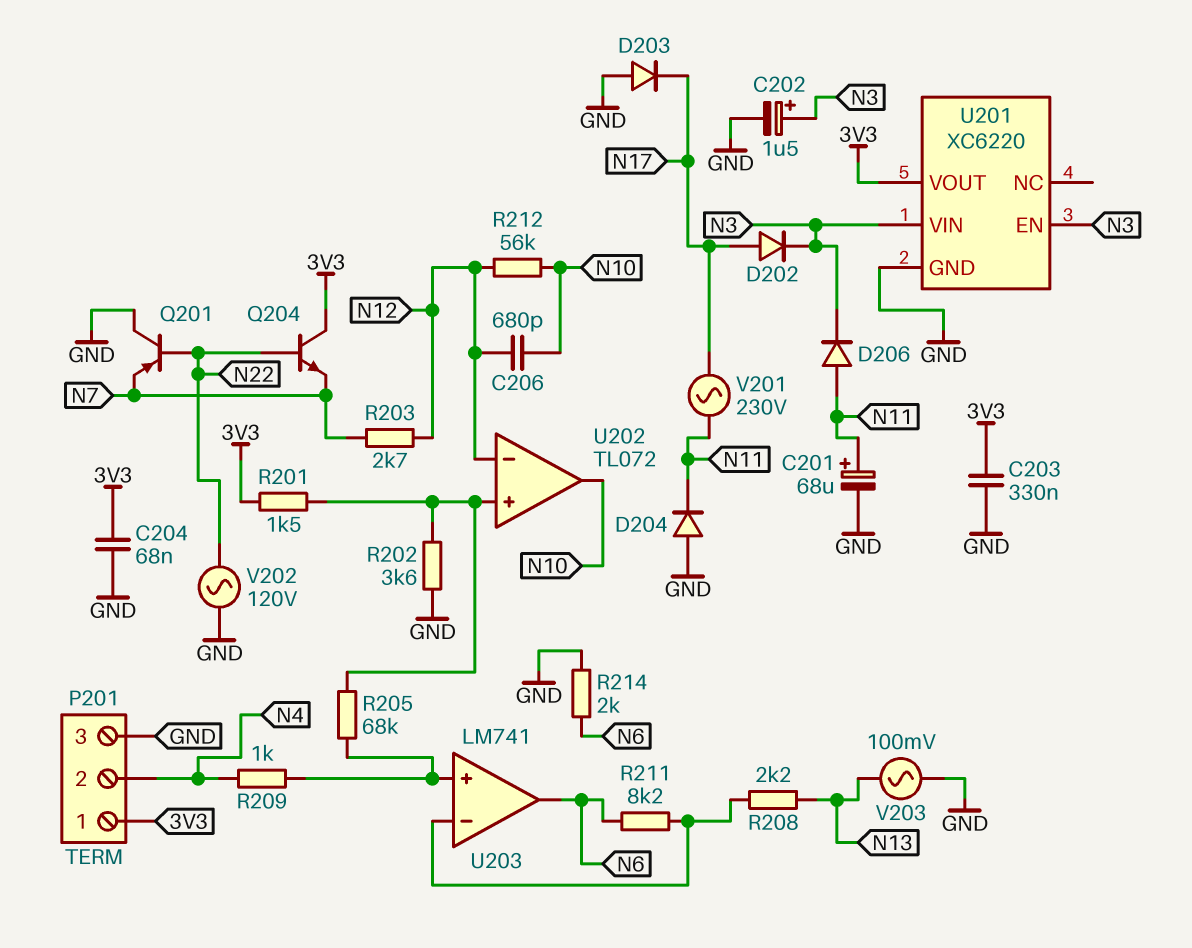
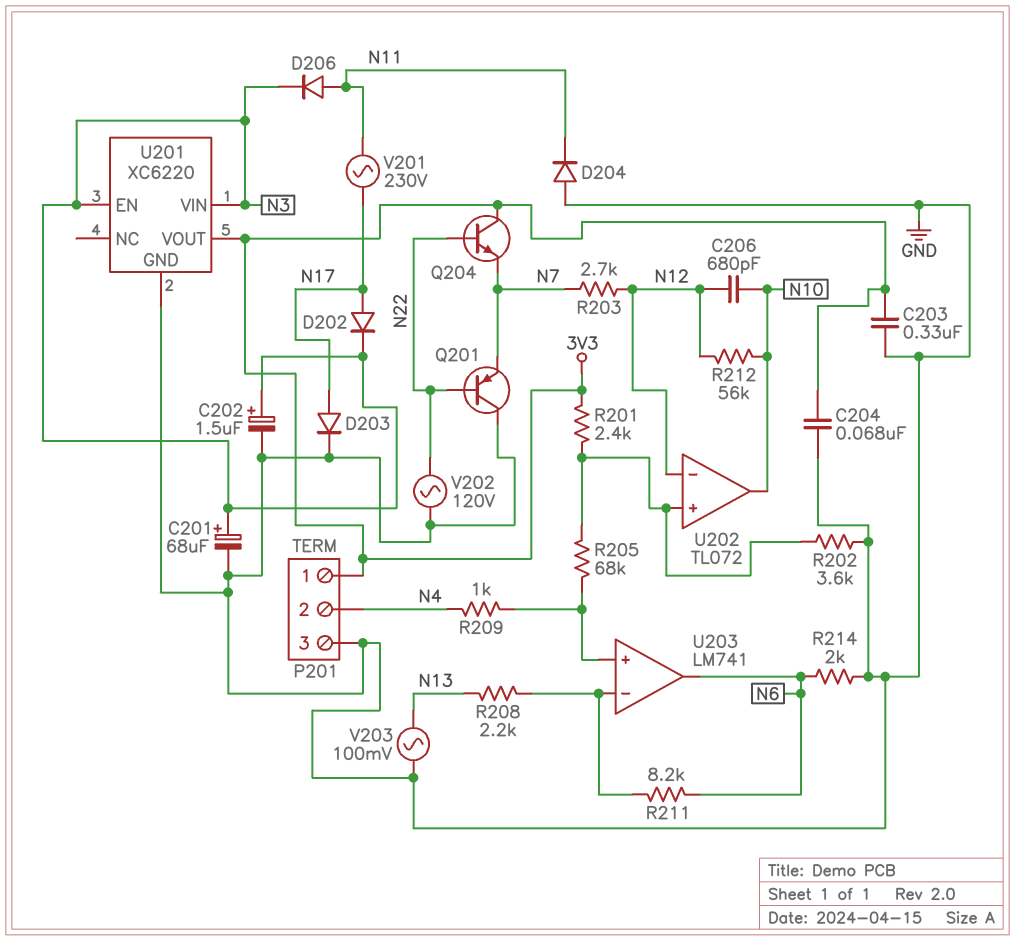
C201: 68uF (plus N11, minus GND) -> 68uF (plus N3, minus GND)
D203: diode (A GND, K N17) -> diode (A N17, K GND)
R201: 1.5k (3V3, U202/in+) -> 2.4k (3V3, U202/in+)

